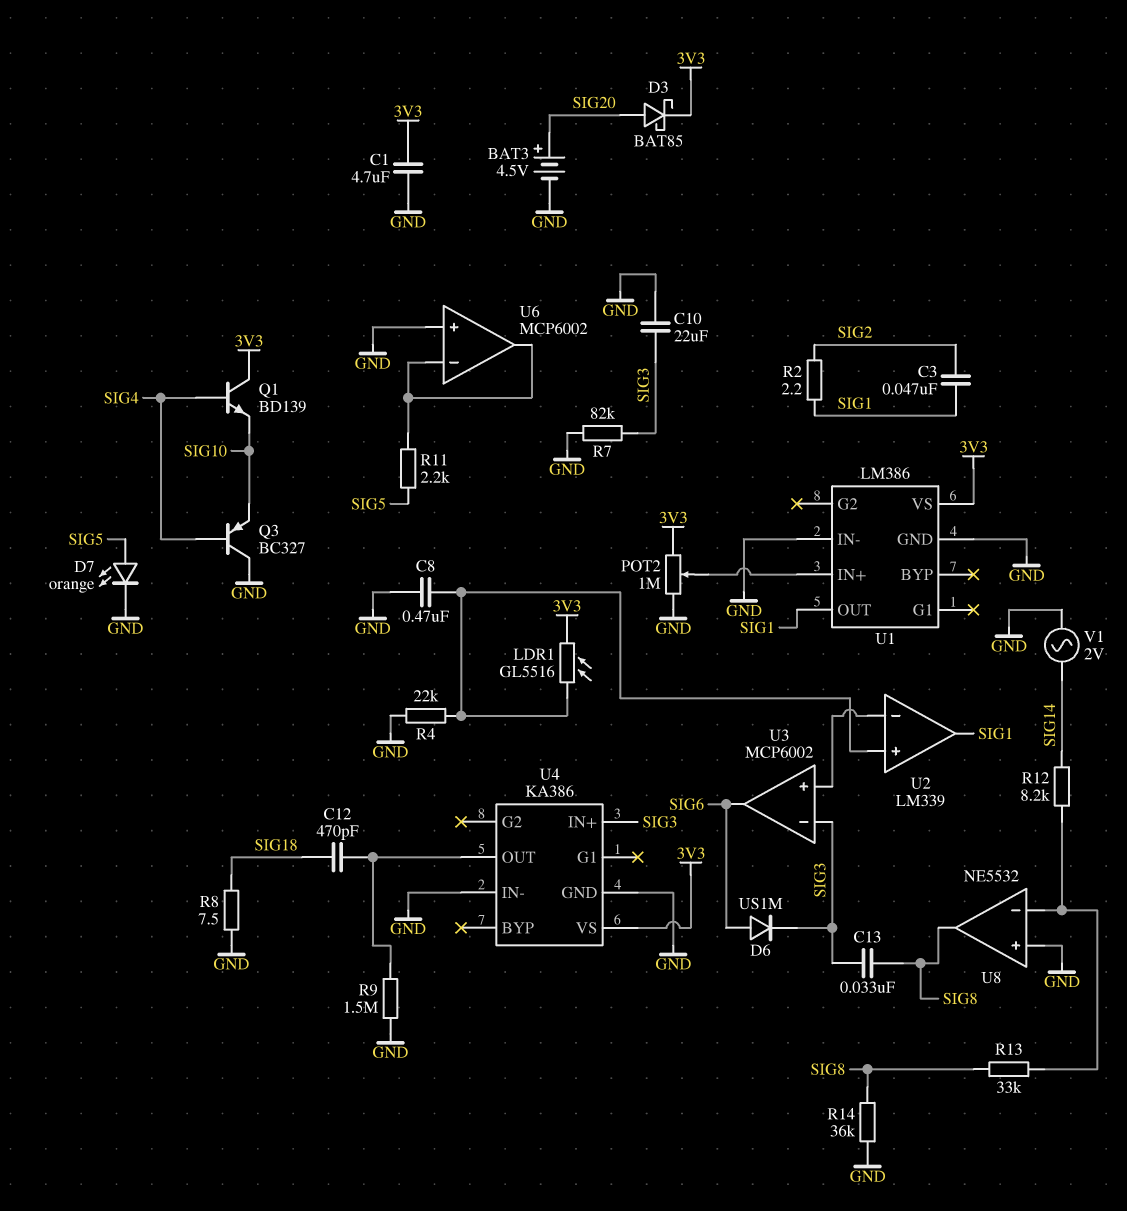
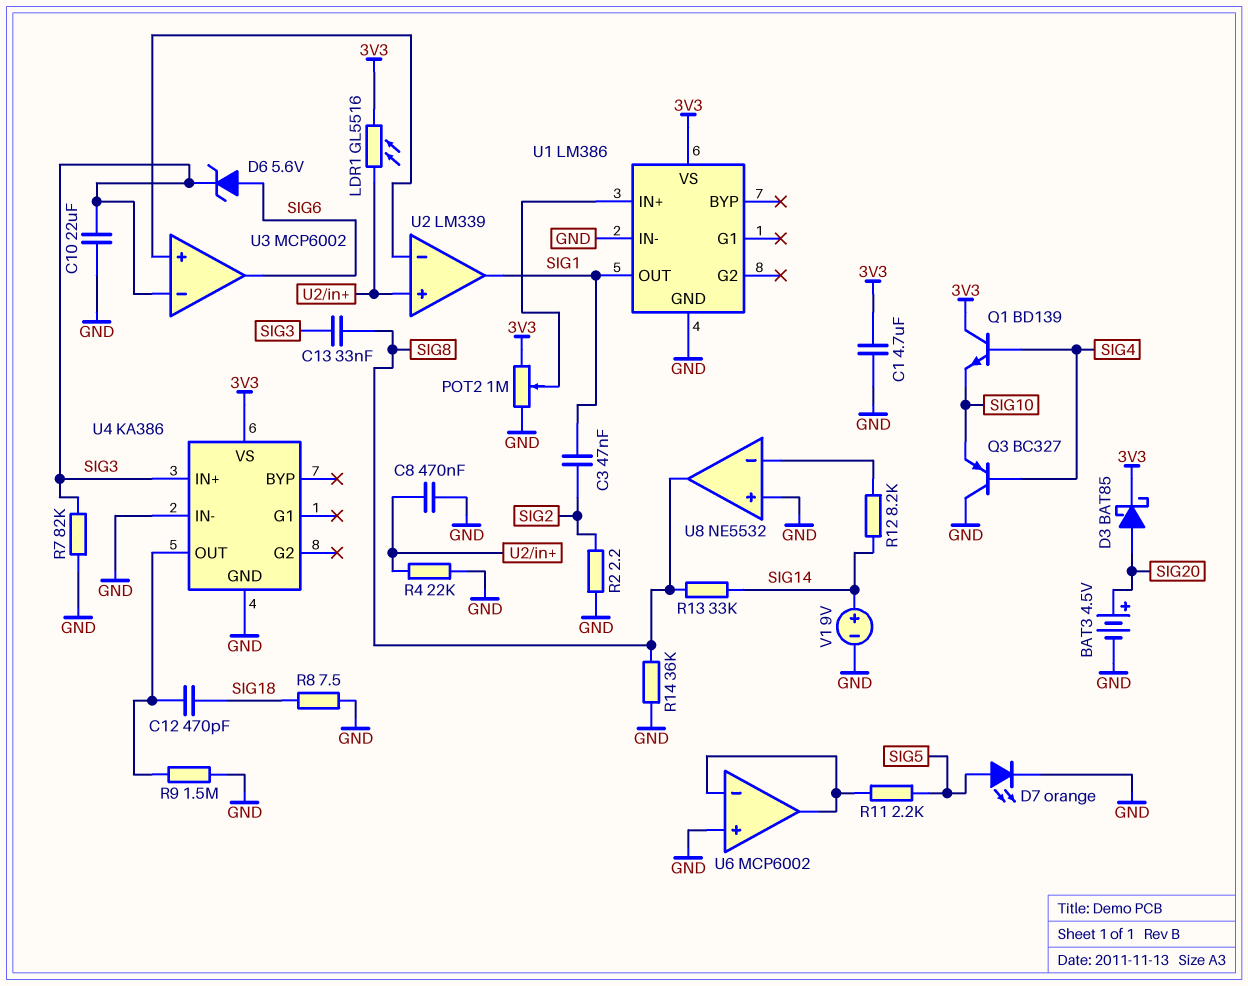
D6: diode US1M (A SIG6, K SIG3) -> zener 5.6V (A SIG6, K SIG3)
R2: 2.2 (SIG1, SIG2) -> 2.2 (GND, SIG2)
R13: 33k (SIG8, U8/in-) -> 33k (SIG8, SIG14)
V1: AC 2V (GND, SIG14) -> 9V (plus SIG14, minus GND)

